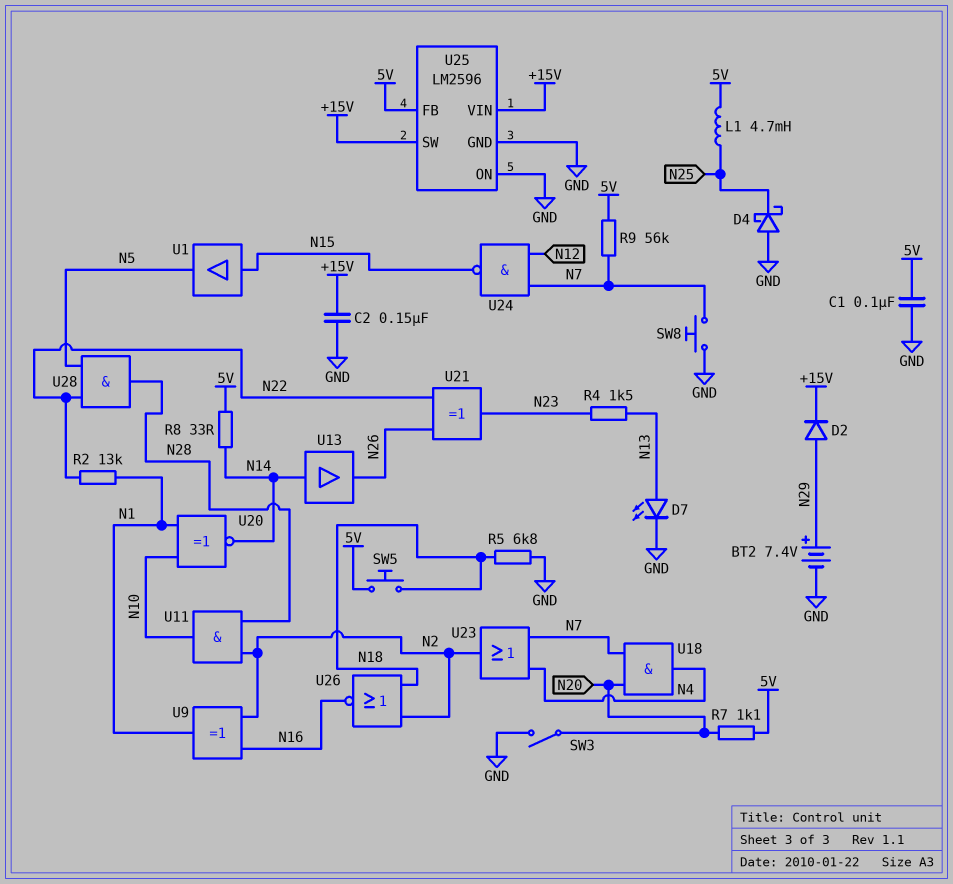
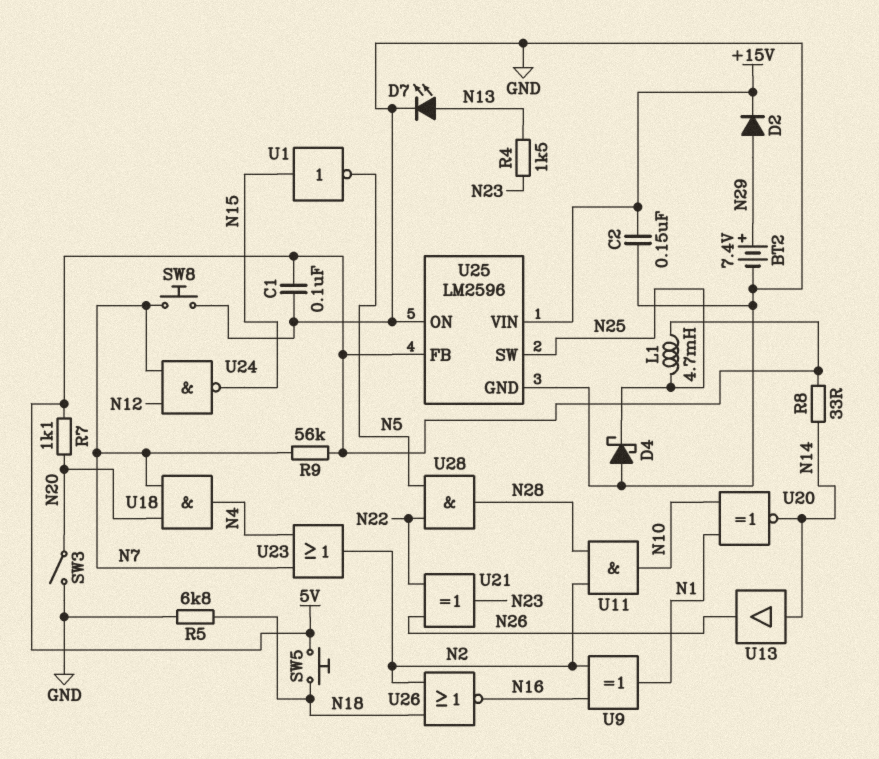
R2: 13k (N1, N22) -> none
U1: buffer (in N15, out N5) -> NOT (in N15, out N5)
U25 pin SW: +15V -> N25

